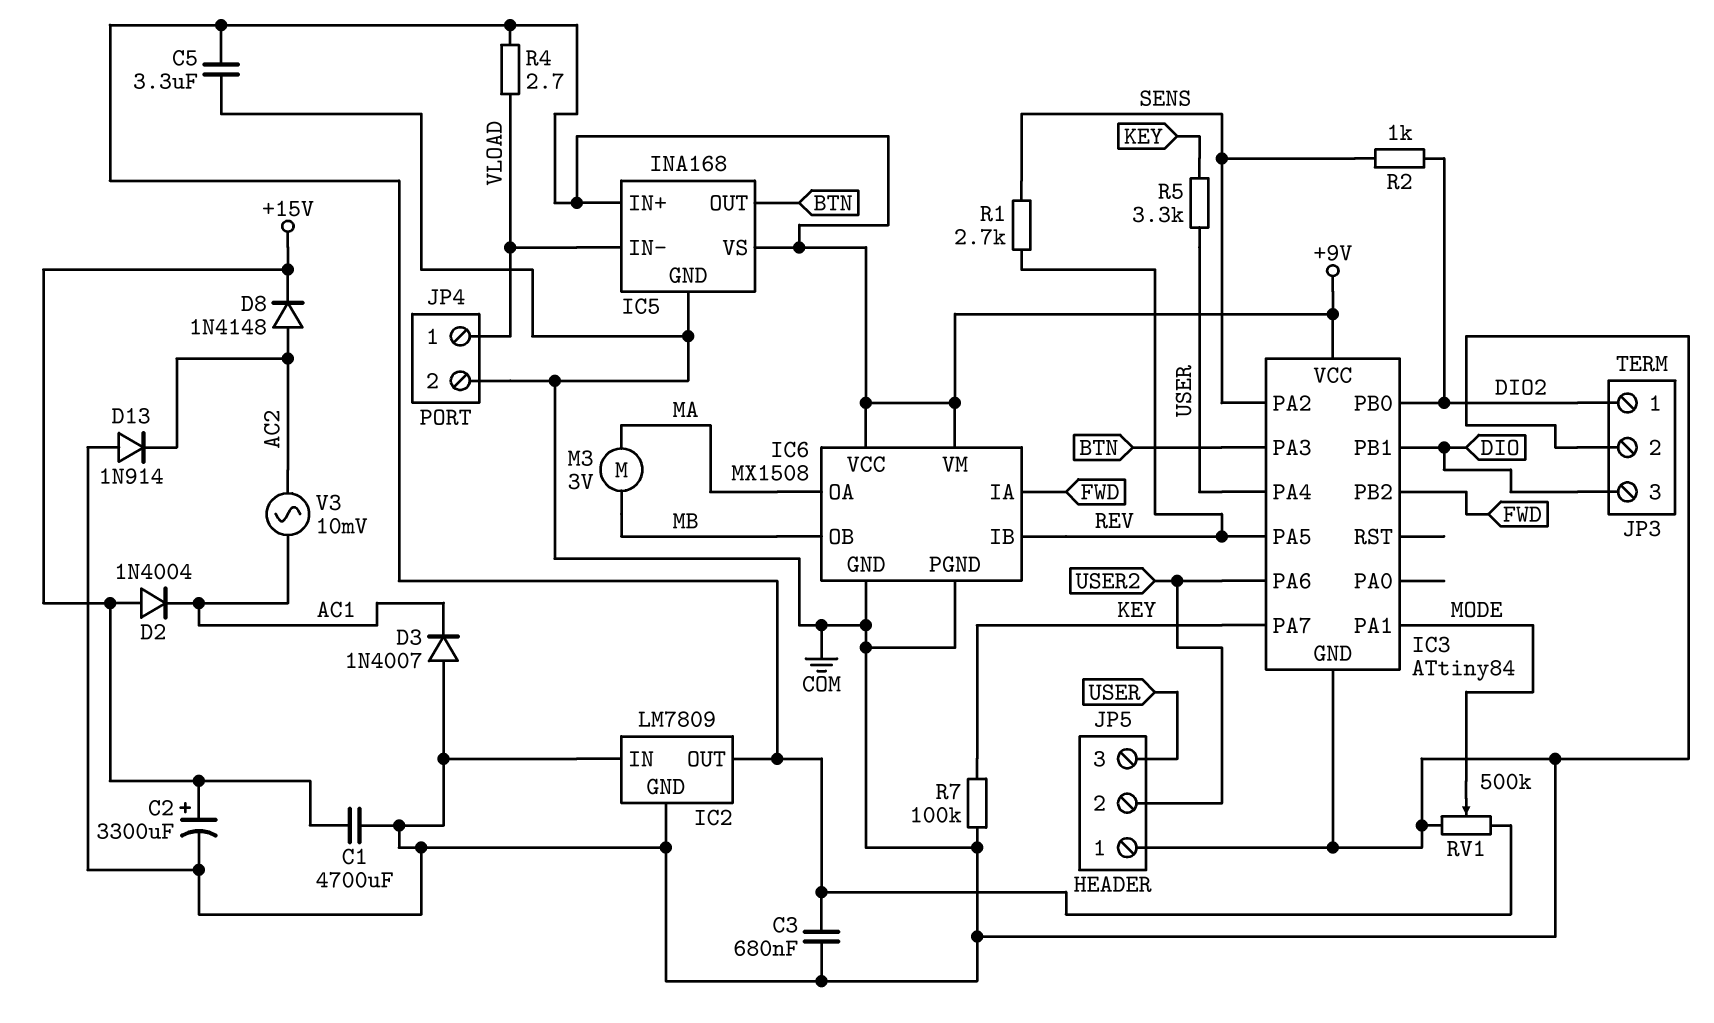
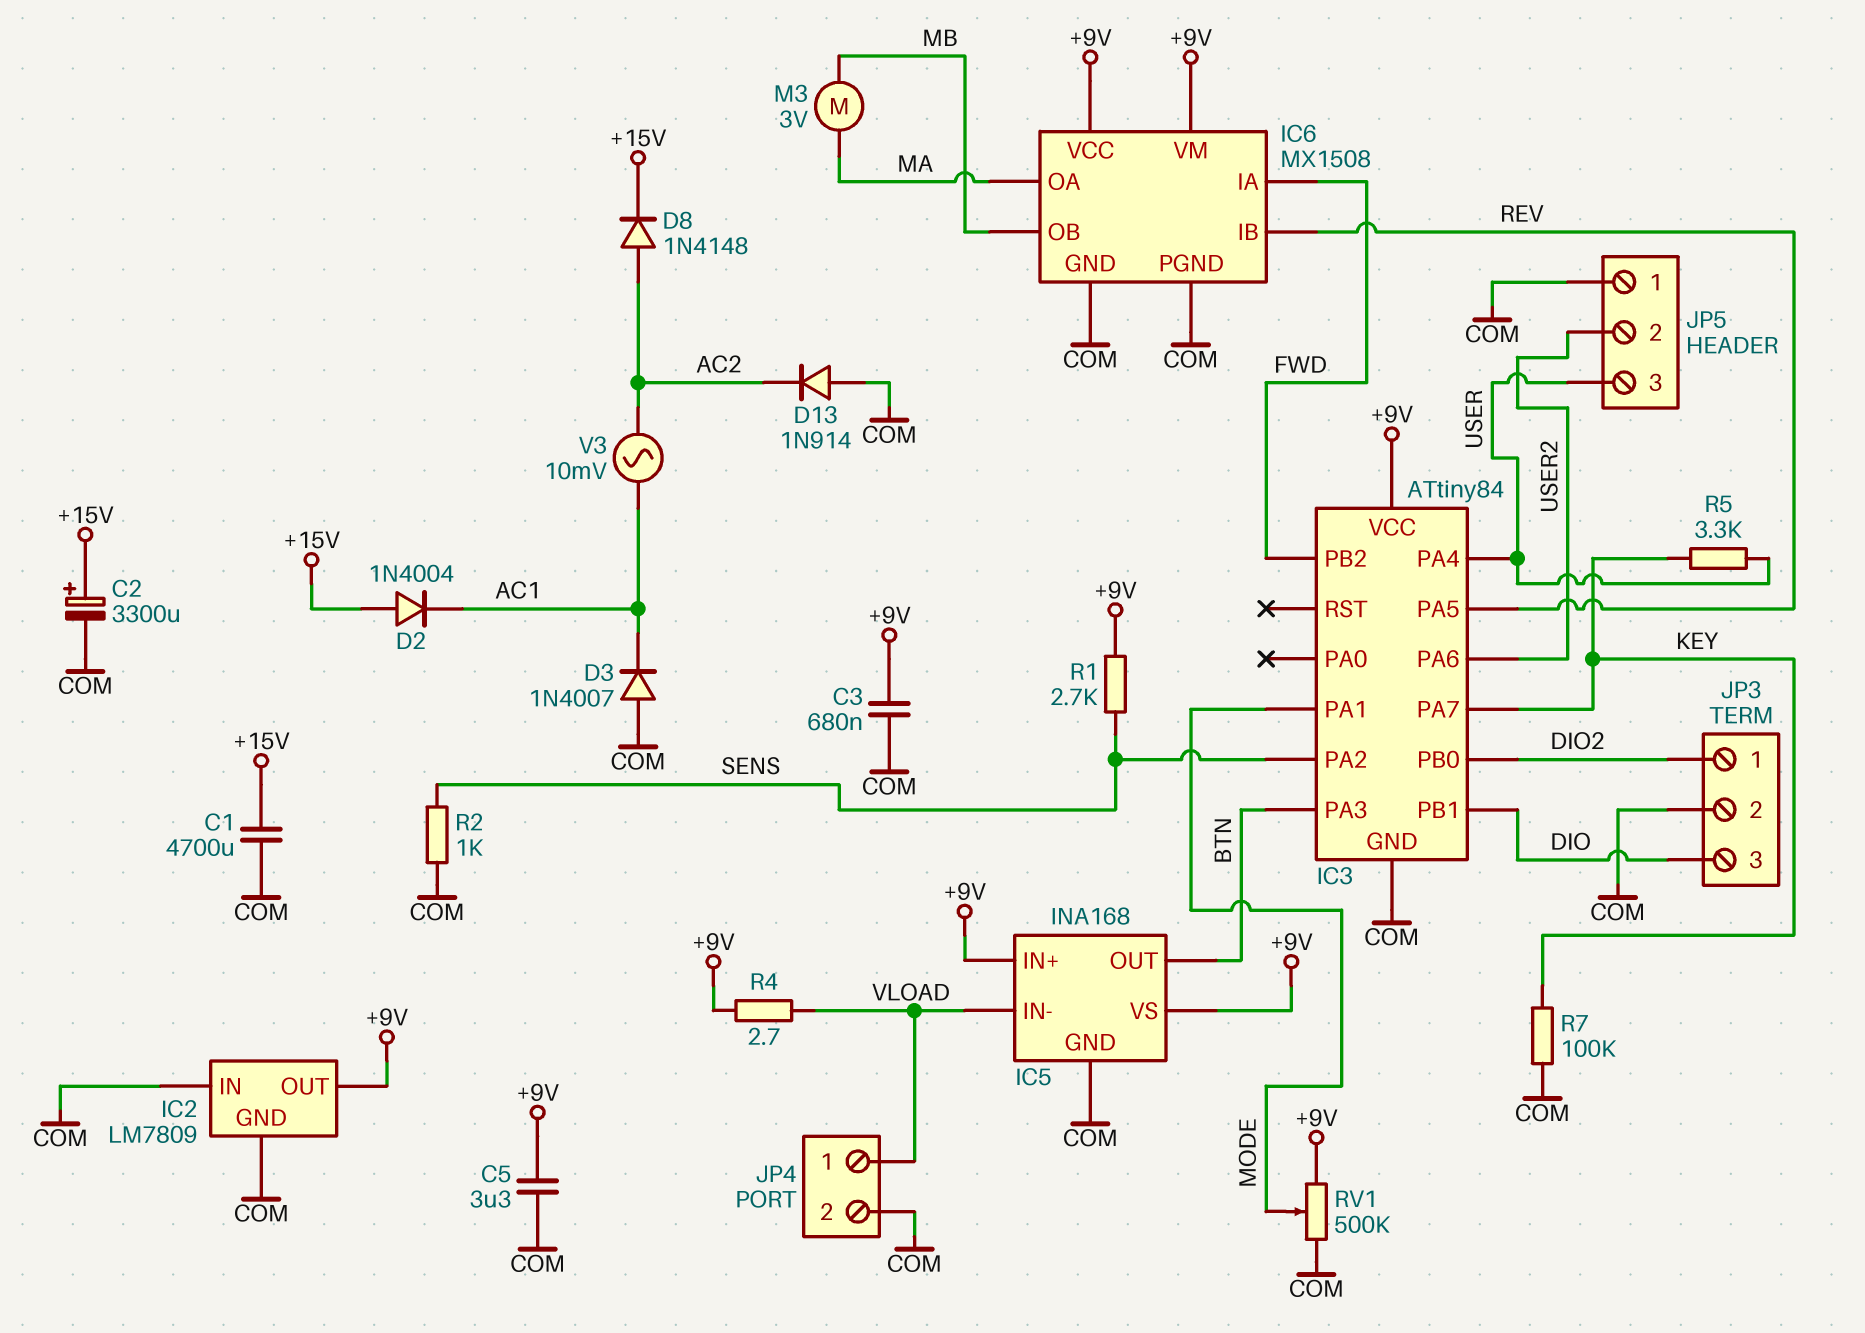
R1: 2.7k (REV, SENS) -> 2.7k (+9V, SENS)
R2: 1k (DIO2, SENS) -> 1k (COM, SENS)

